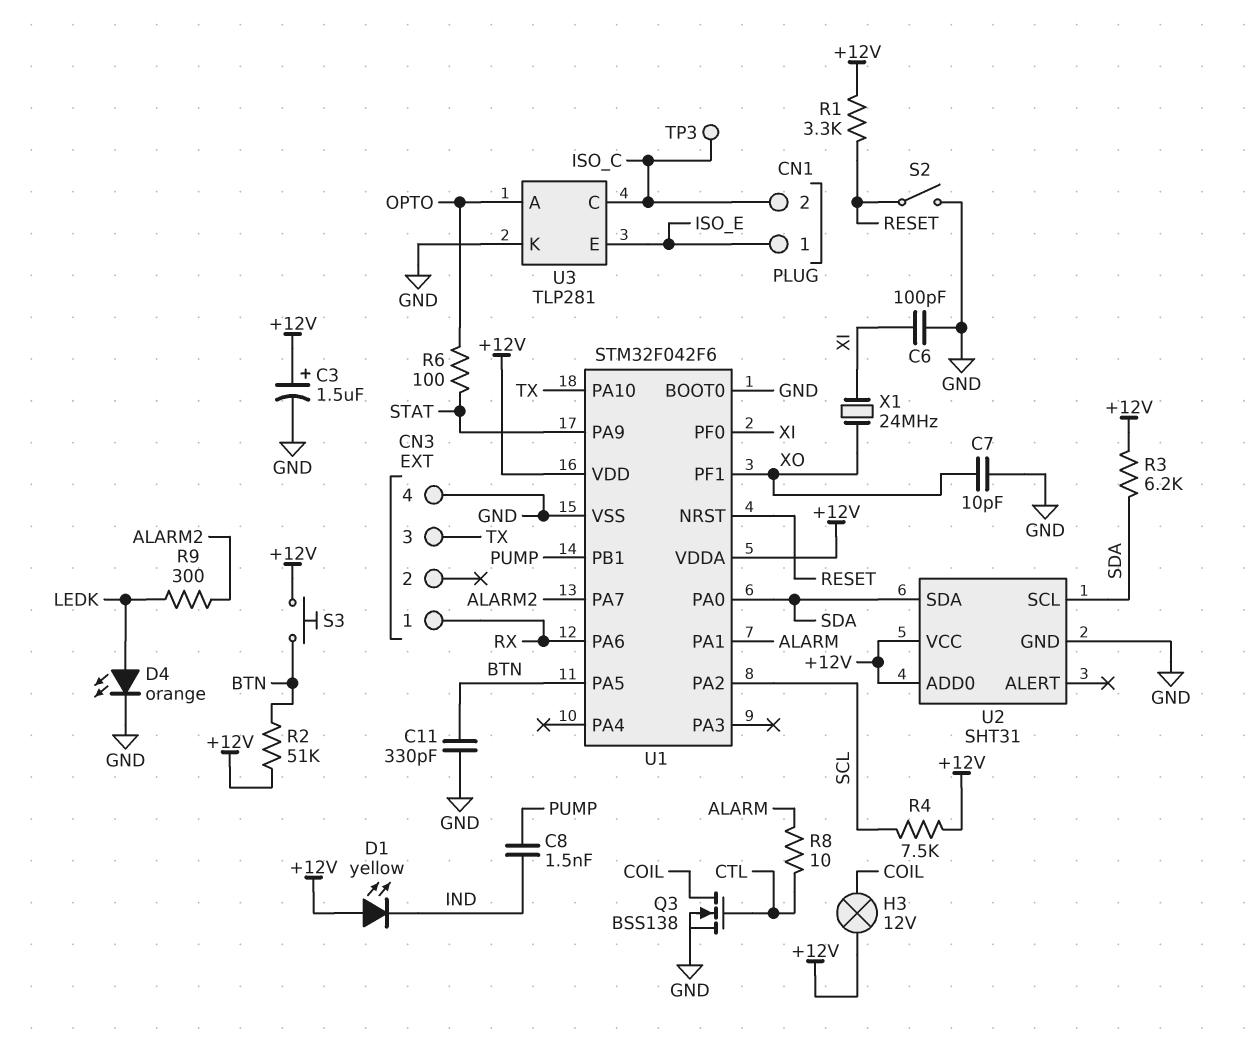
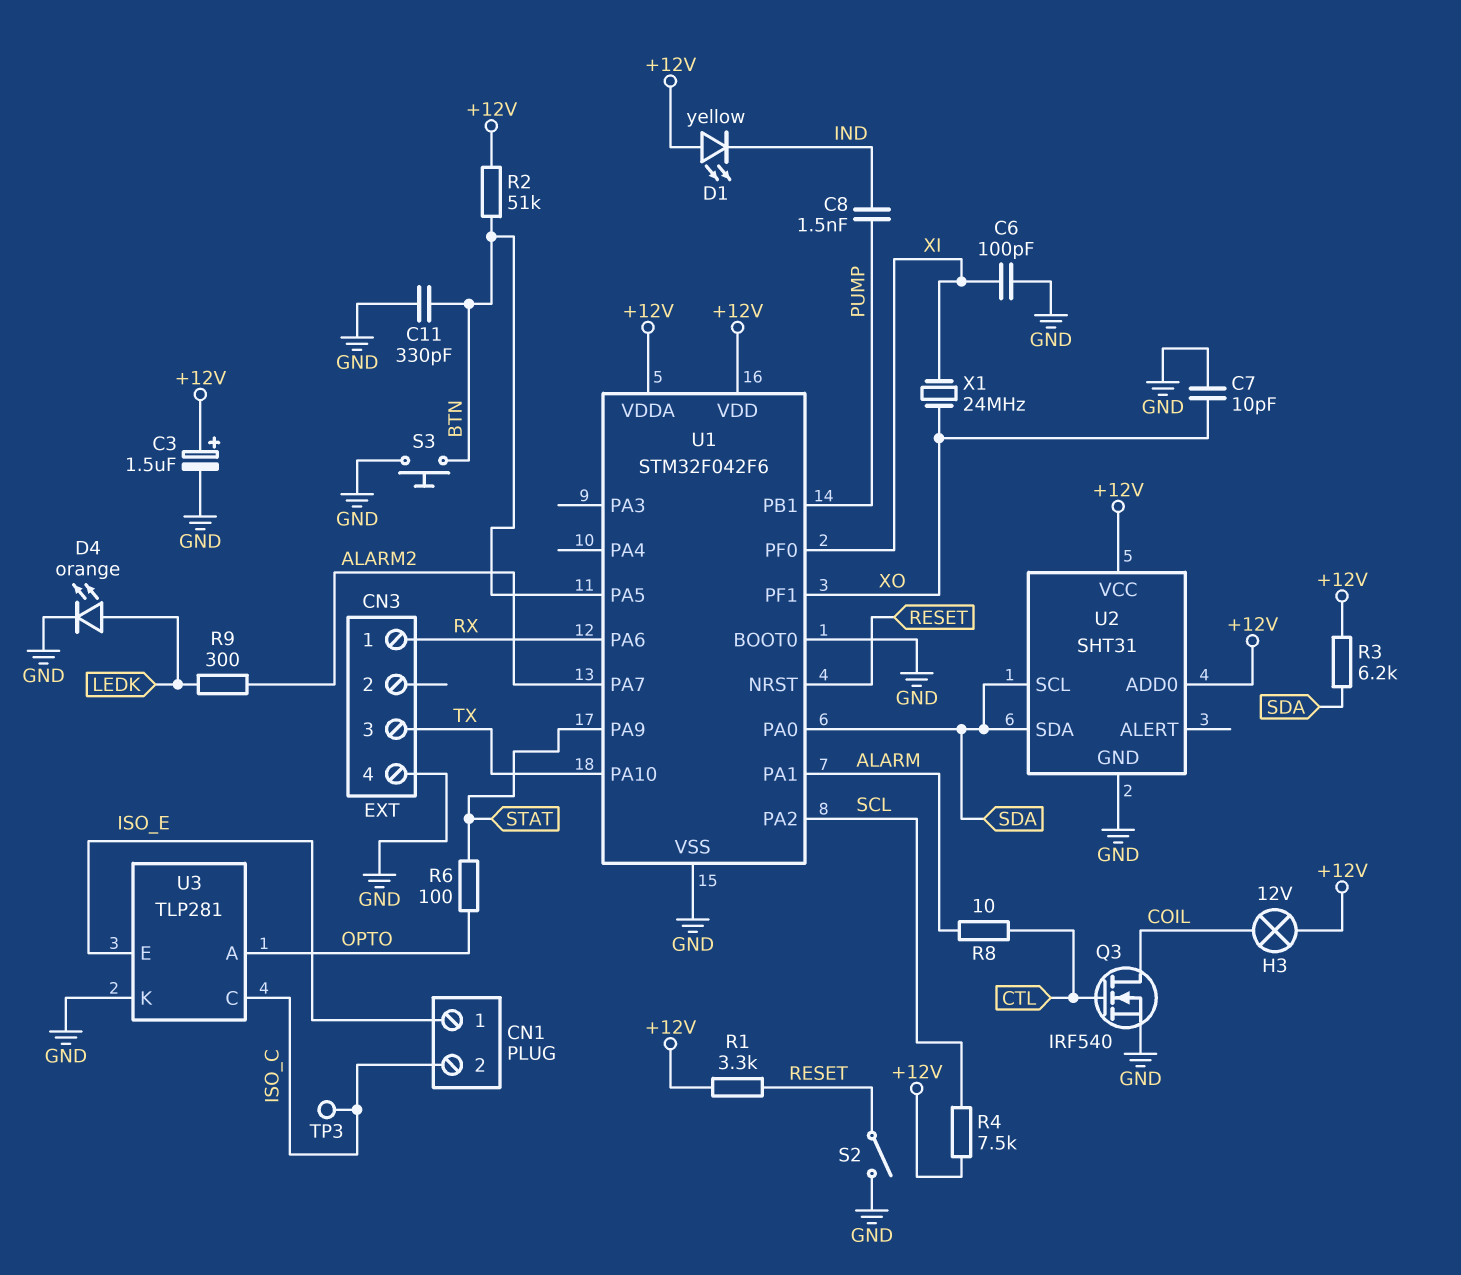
Q3: NMOS BSS138 (G CTL, D COIL, S GND) -> NMOS IRF540 (G CTL, D COIL, S GND)
S3: button (+12V, BTN) -> button (BTN, GND)

